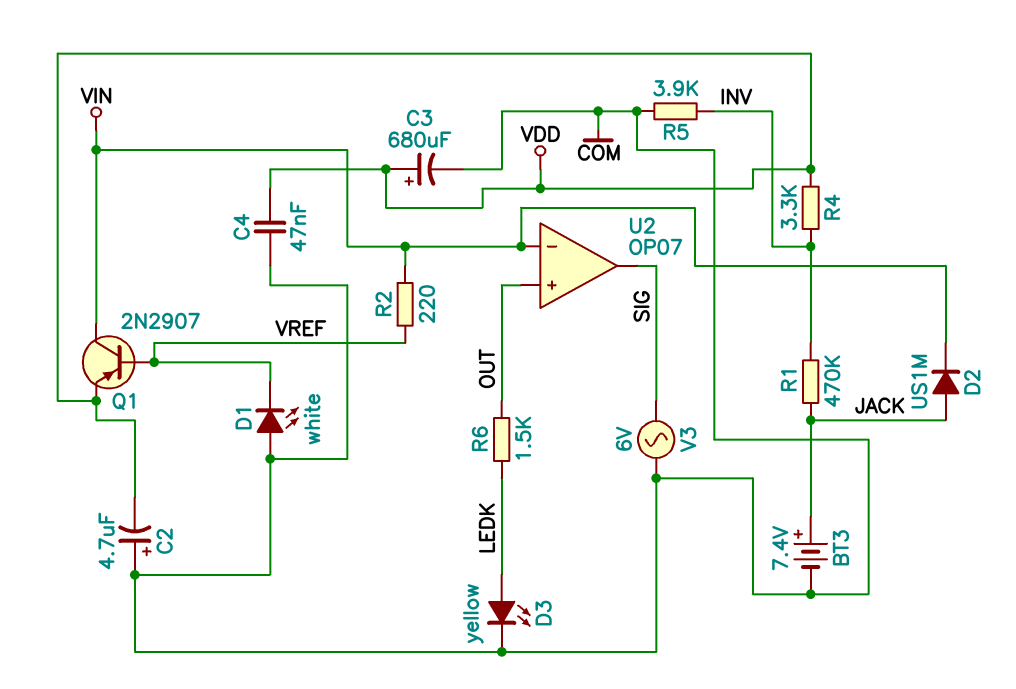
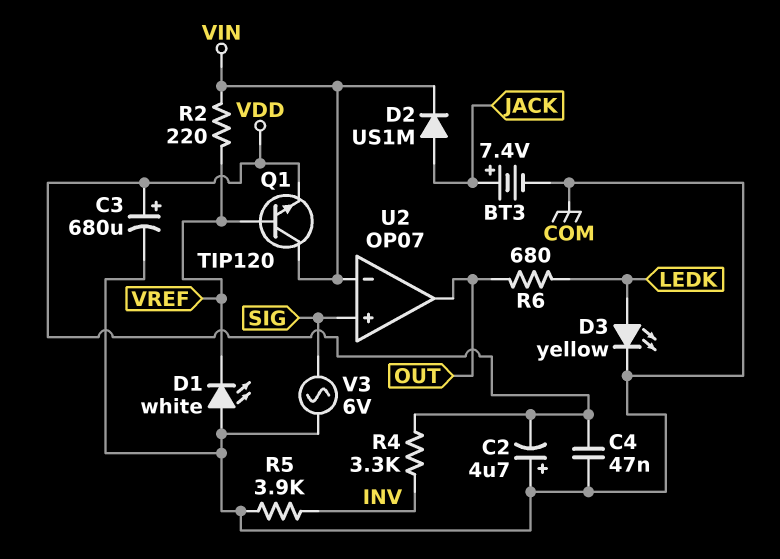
Q1: PNP 2N2907 (B VREF, C VIN, E VDD) -> NPN TIP120 (B VREF, C VIN, E VDD)
R1: 470k (INV, JACK) -> none
R6: 1.5k (LEDK, OUT) -> 680 (LEDK, OUT)
U2 pin in+: OUT -> SIG
U2 pin out: SIG -> OUT

